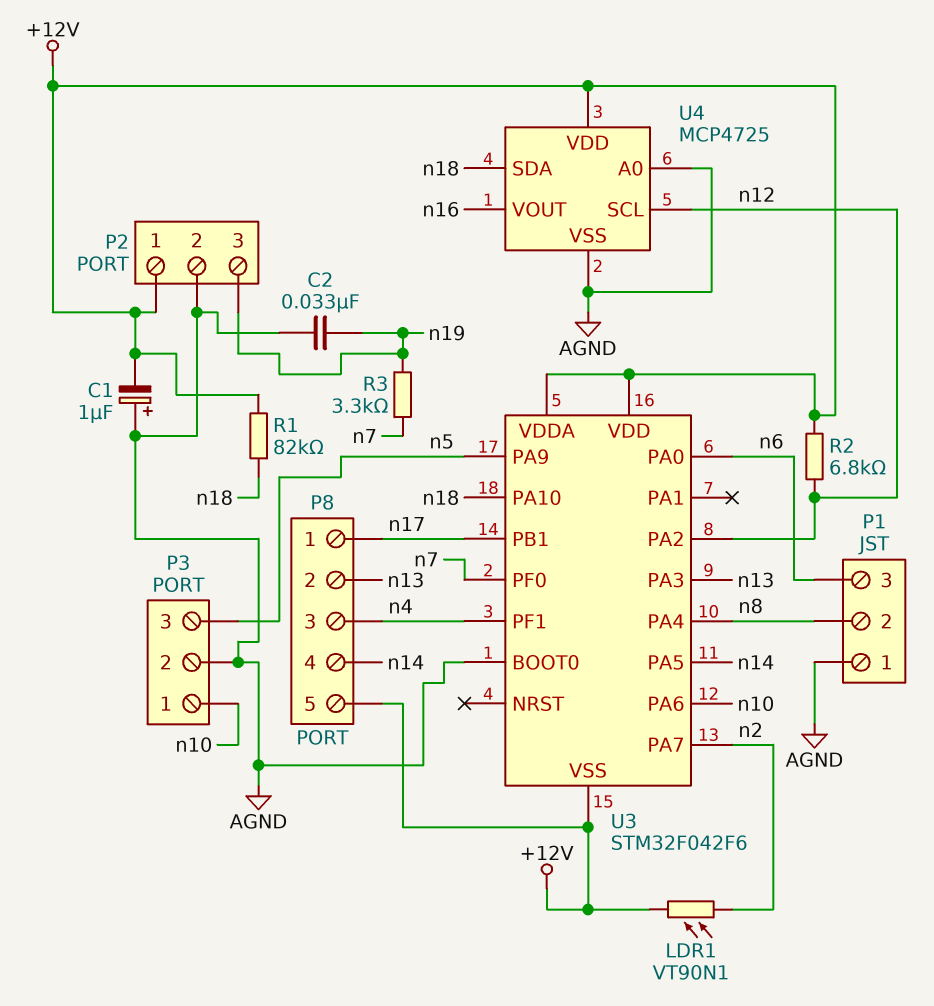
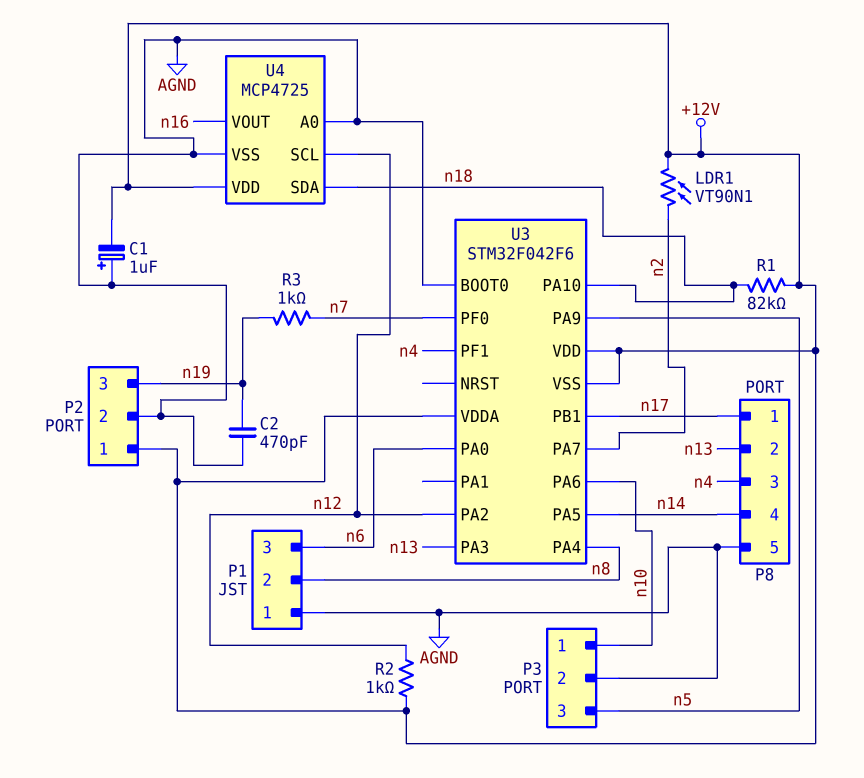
C2: 33nF (AGND, n19) -> 470pF (AGND, n19)
P8 pin 5: +12V -> AGND
R2: 6.8k (+12V, n12) -> 1k (+12V, n12)
R3: 3.3k (n7, n19) -> 1k (n7, n19)

